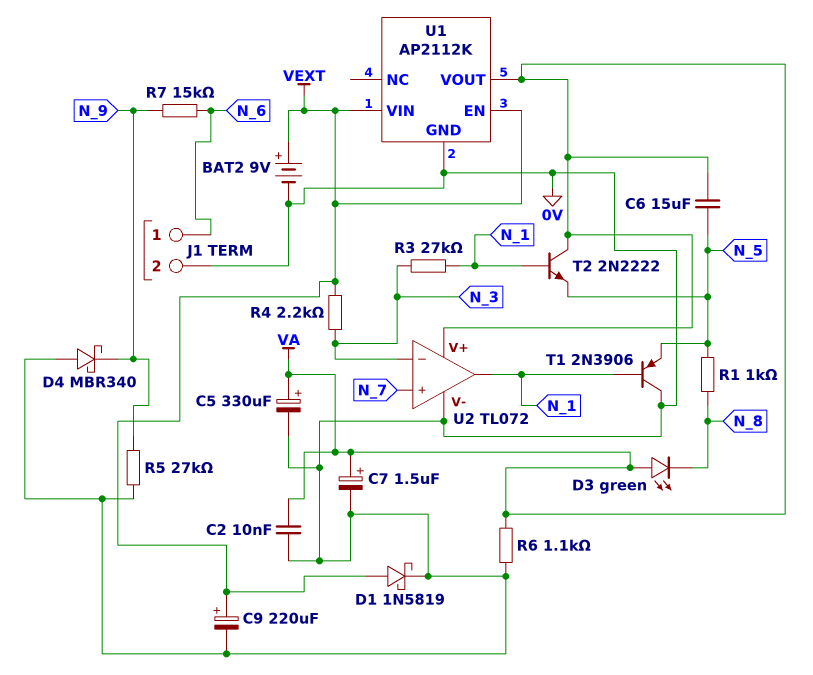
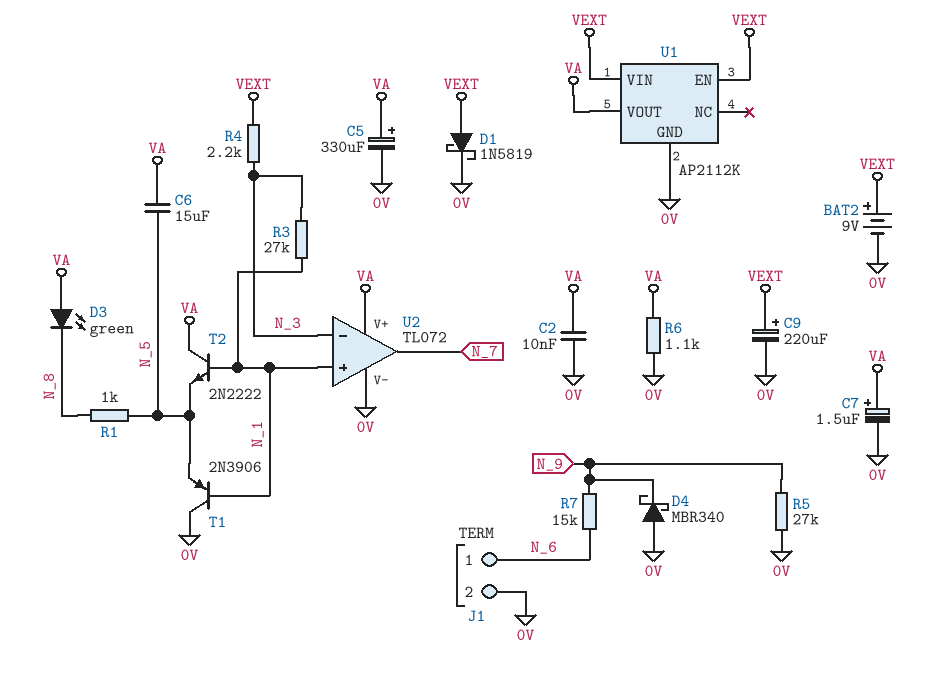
U2 pin in+: N_7 -> N_1
U2 pin out: N_1 -> N_7

